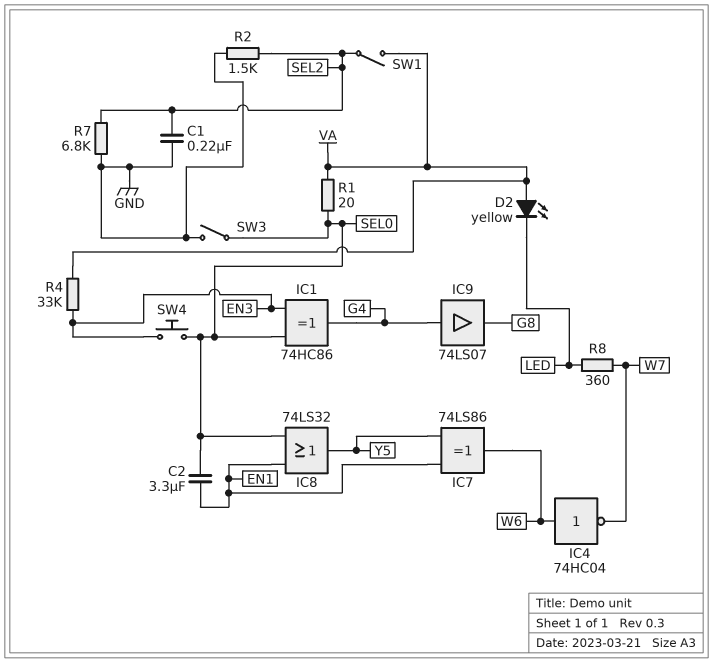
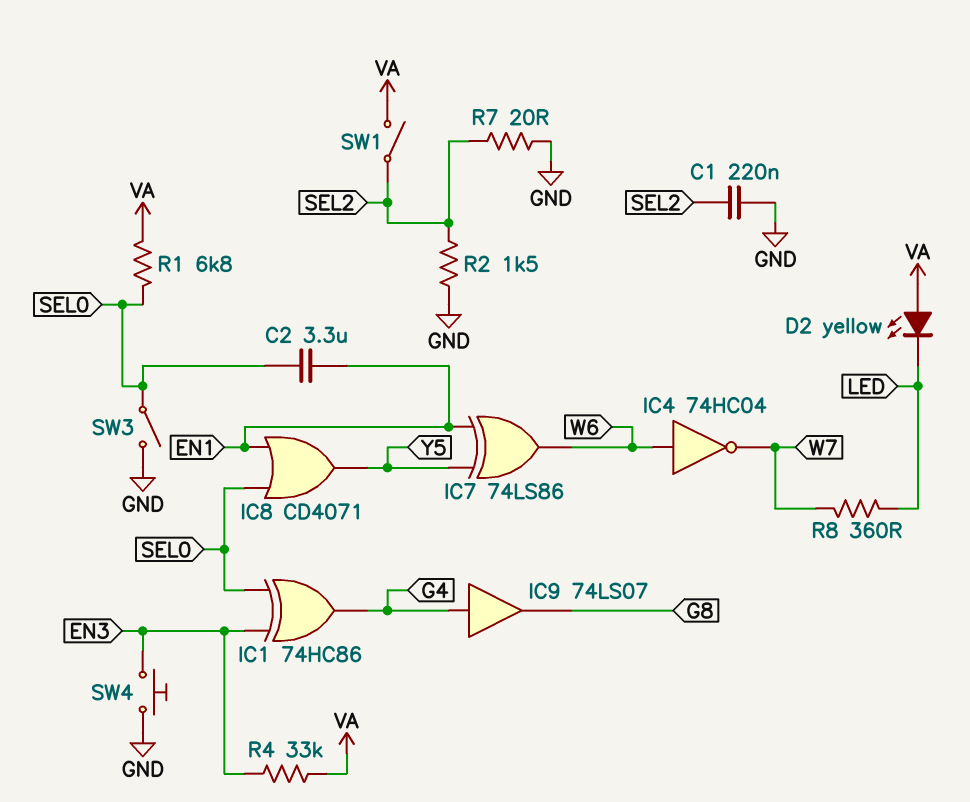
IC8: OR 74LS32 (in EN1, in SEL0, out Y5) -> OR CD4071 (in EN1, in SEL0, out Y5)
R1: 20 (SEL0, VA) -> 6.8k (SEL0, VA)
R7: 6.8k (GND, SEL2) -> 20 (GND, SEL2)
SW4: button (EN3, SEL0) -> button (EN3, GND)

